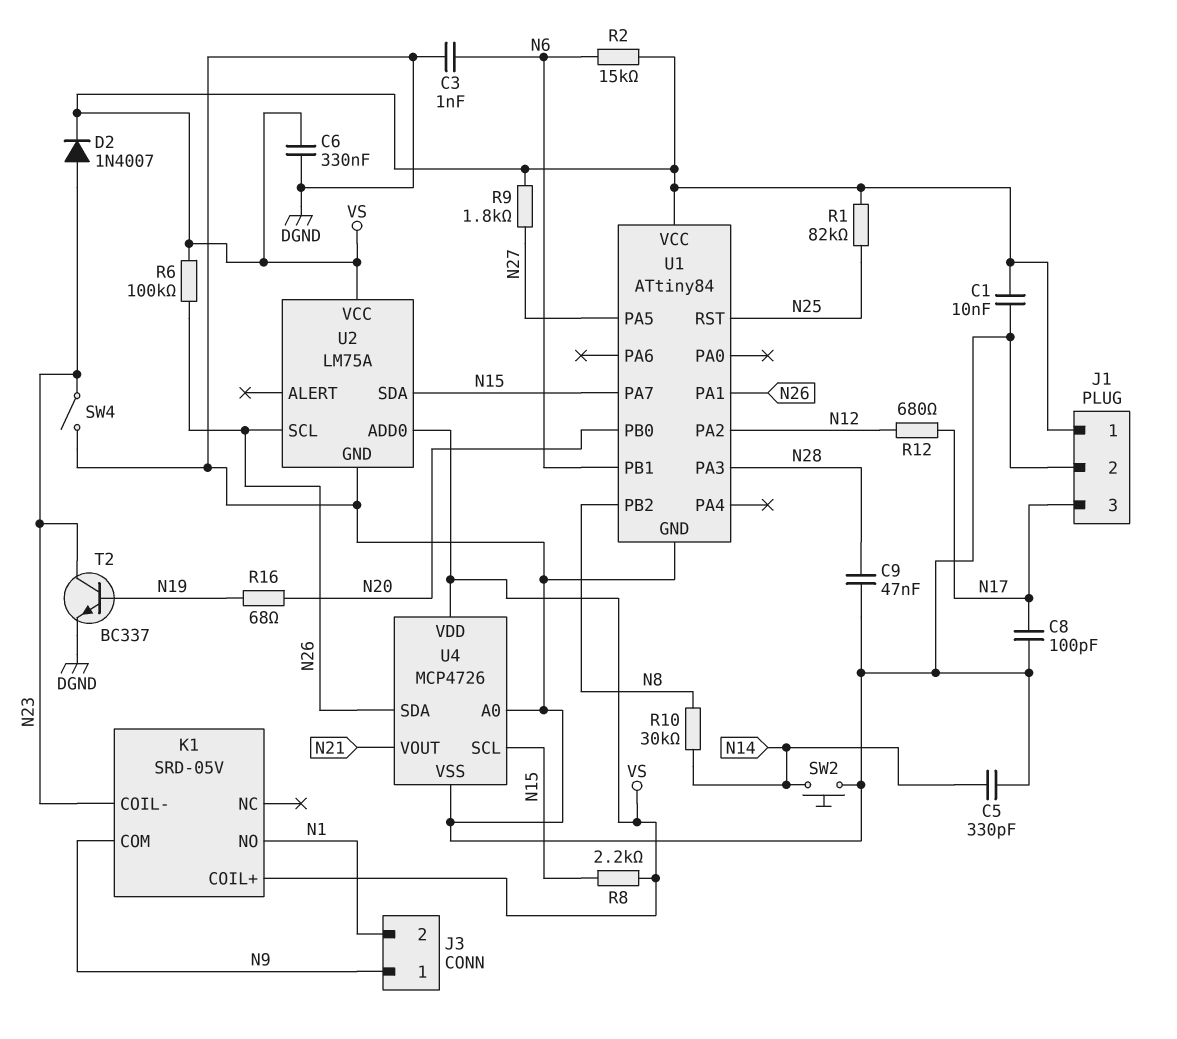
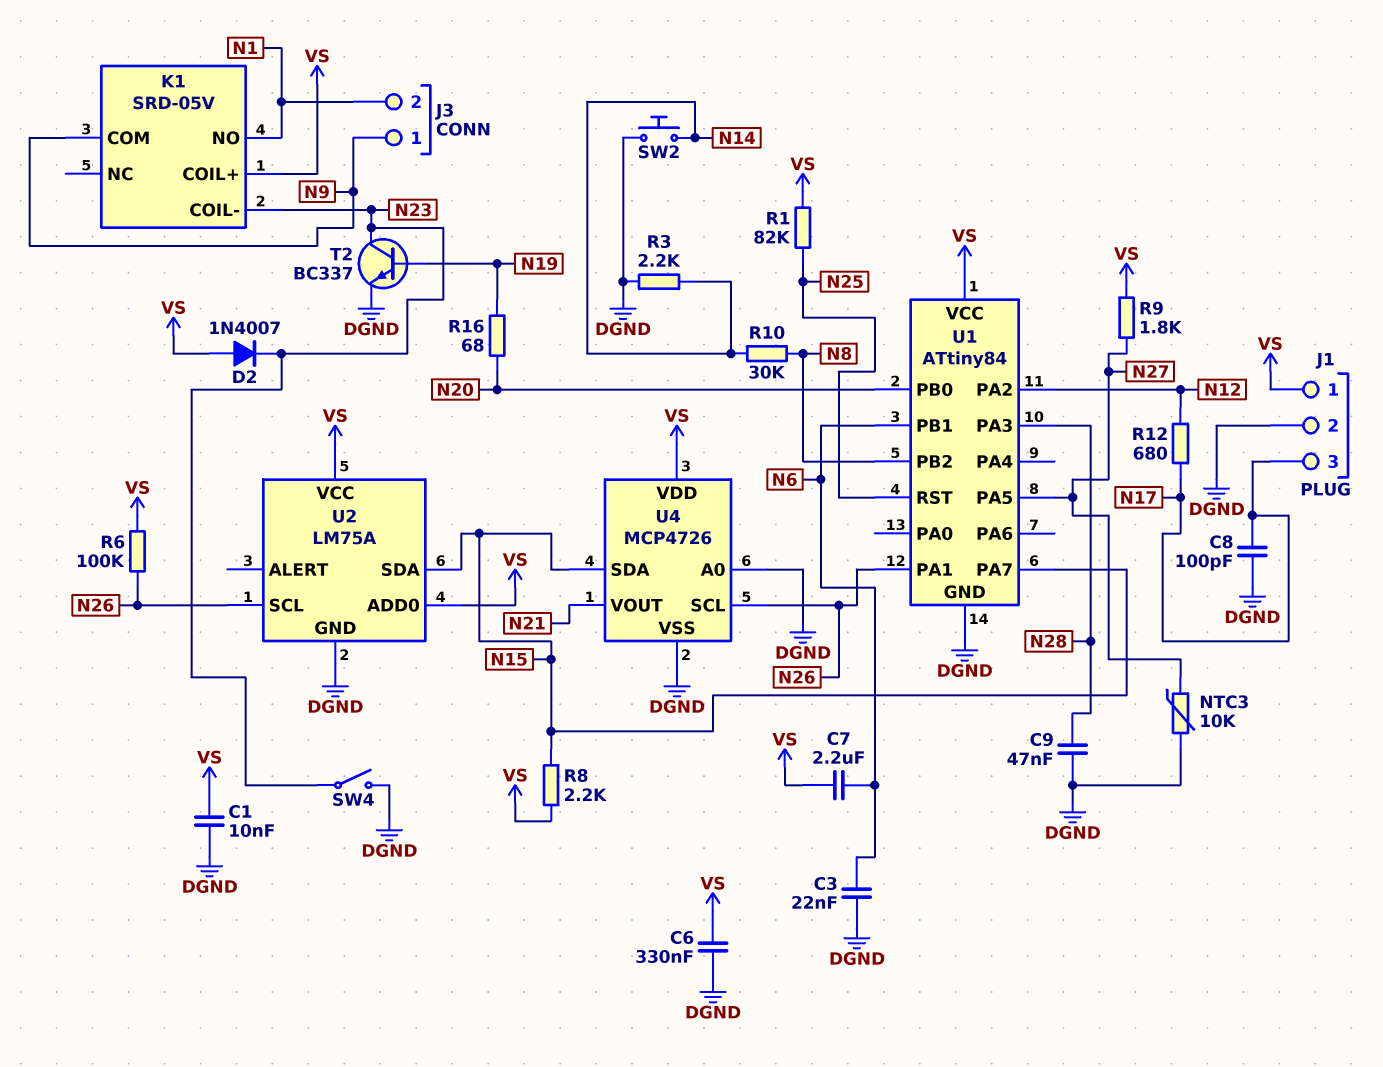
C3: 1nF (DGND, N6) -> 22nF (DGND, N6)
C5: 330pF (DGND, N14) -> none
C7: none -> 2.2uF (N6, VS)
D2: diode 1N4007 (A N23, K VS) -> diode 1N4007 (A VS, K N23)
NTC3: none -> 10k (DGND, N27)
R2: 15k (N6, VS) -> none
R3: none -> 2.2k (DGND, N14)
U4 pin SCL: N15 -> N26
U4 pin SDA: N26 -> N15

